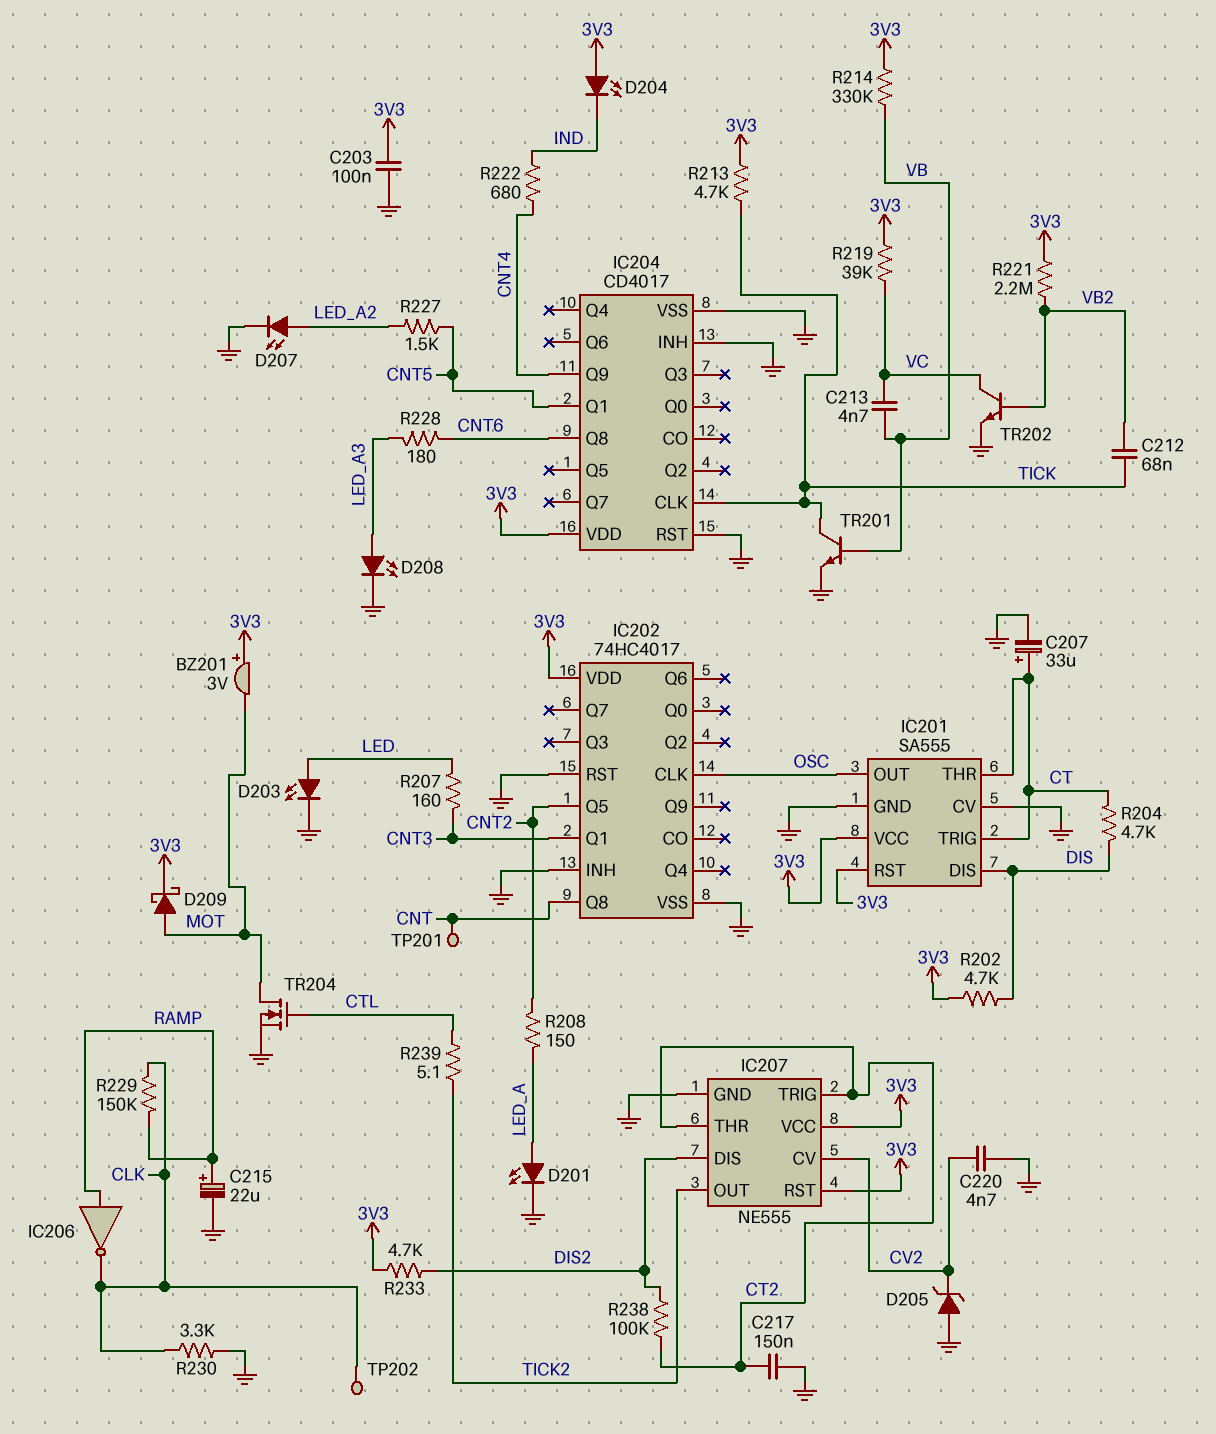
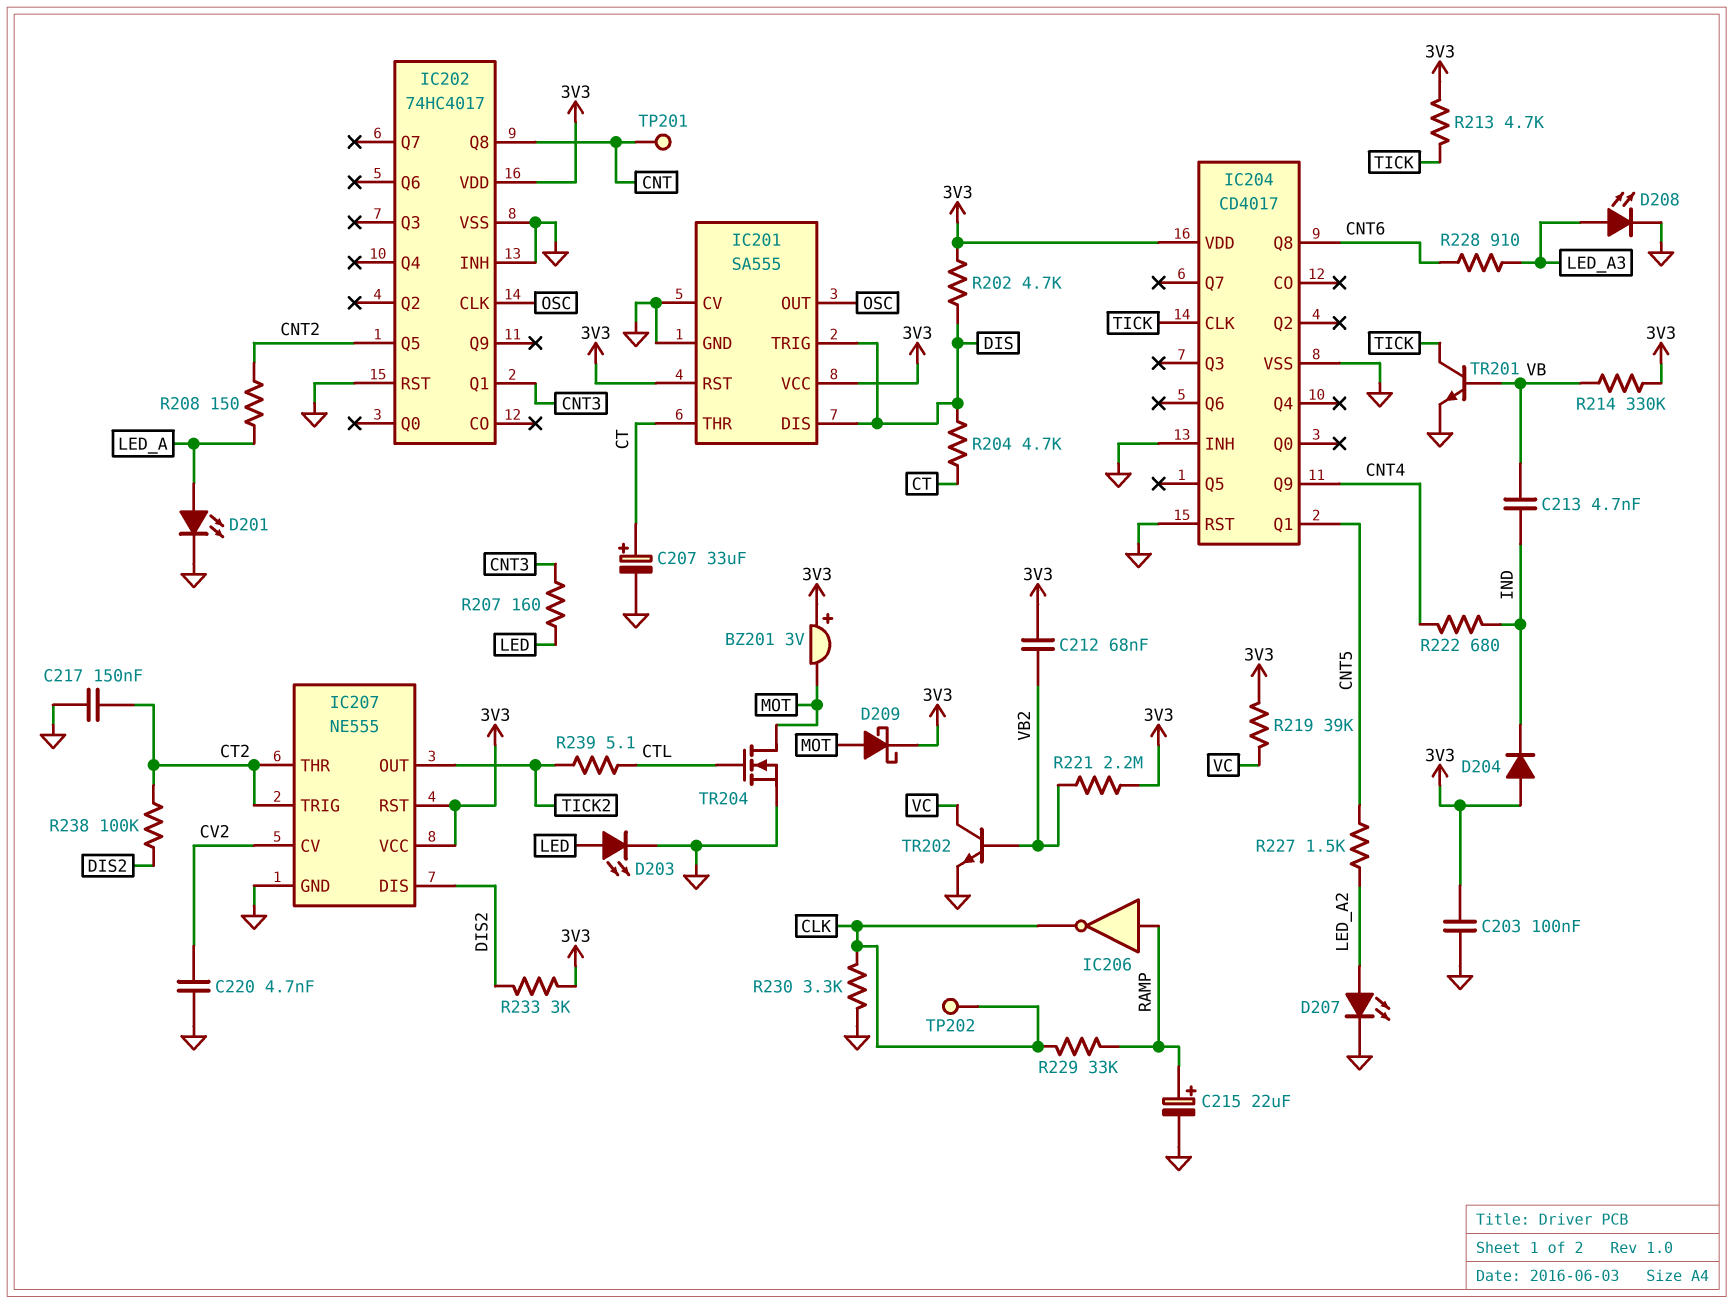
C212: 68nF (TICK, VB2) -> 68nF (3V3, VB2)
C213: 4.7nF (VB, VC) -> 4.7nF (IND, VB)
D204: LED (A 3V3, K IND) -> diode (A 3V3, K IND)
D205: zener (A GND, K CV2) -> none
IC201 pin TRIG: CT -> DIS
R228: 180 (CNT6, LED_A3) -> 910 (CNT6, LED_A3)
R229: 150k (CLK, RAMP) -> 33k (CLK, RAMP)
R233: 4.7k (3V3, DIS2) -> 3k (3V3, DIS2)

